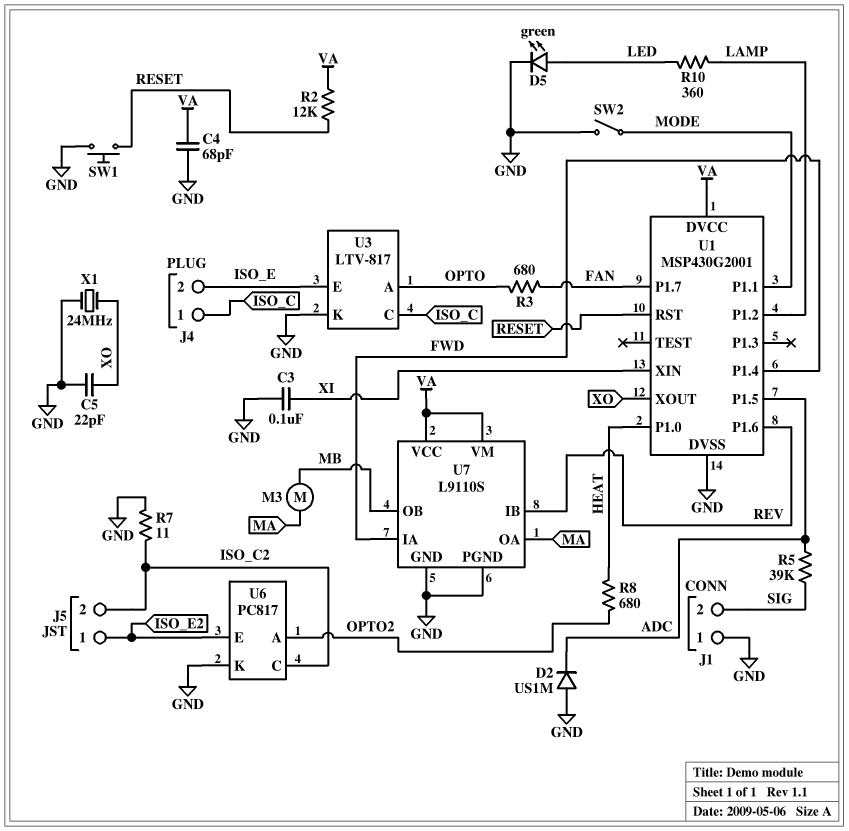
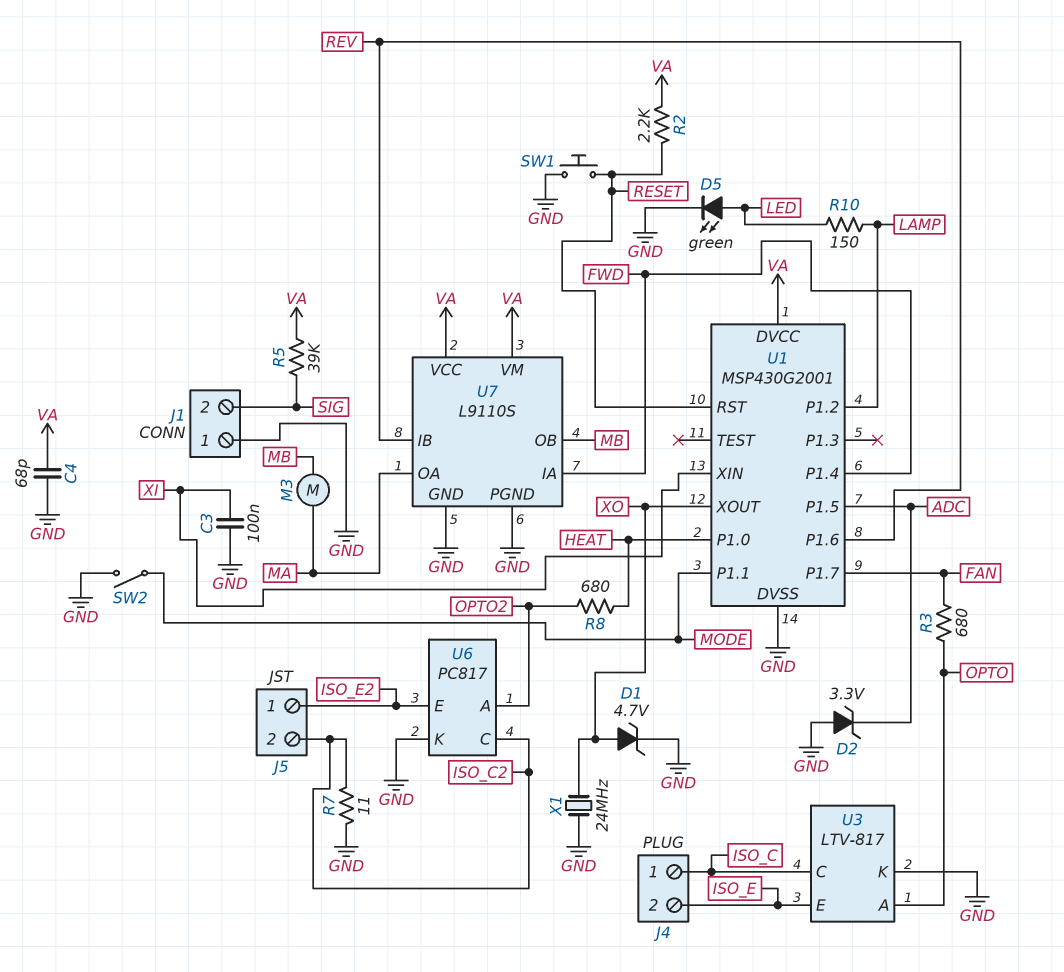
C5: 22pF (GND, XO) -> none
D1: none -> zener 4.7V (A XO, K GND)
D2: diode US1M (A GND, K ADC) -> zener 3.3V (A GND, K ADC)
R2: 12k (RESET, VA) -> 2.2k (RESET, VA)
R5: 39k (ADC, SIG) -> 39k (SIG, VA)
R10: 360 (LAMP, LED) -> 150 (LAMP, LED)

